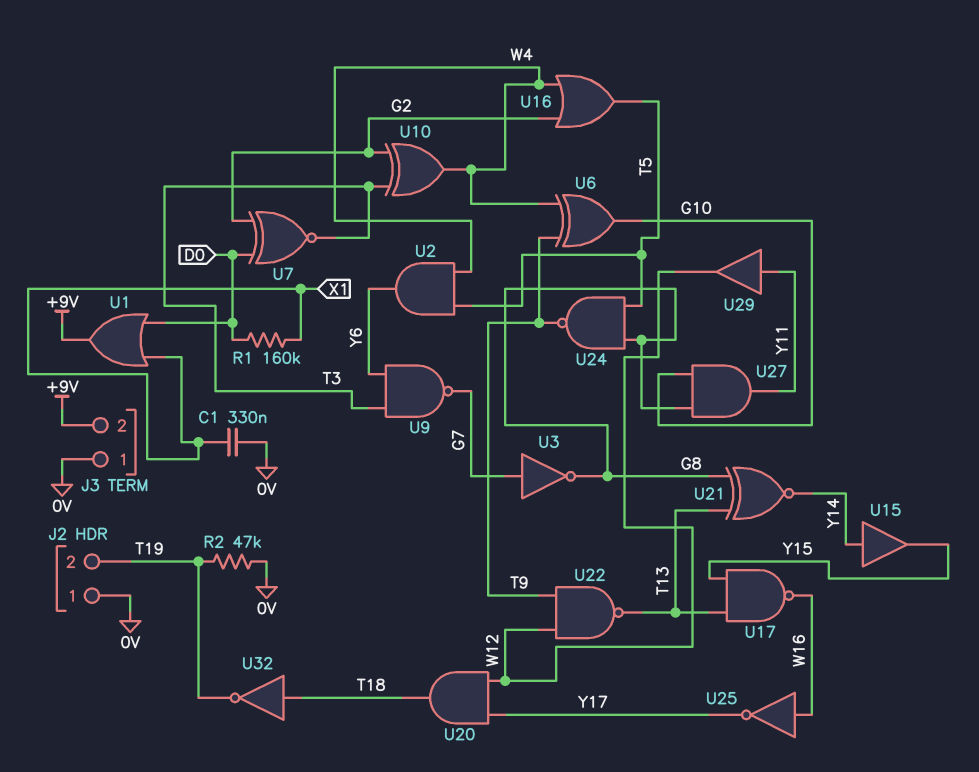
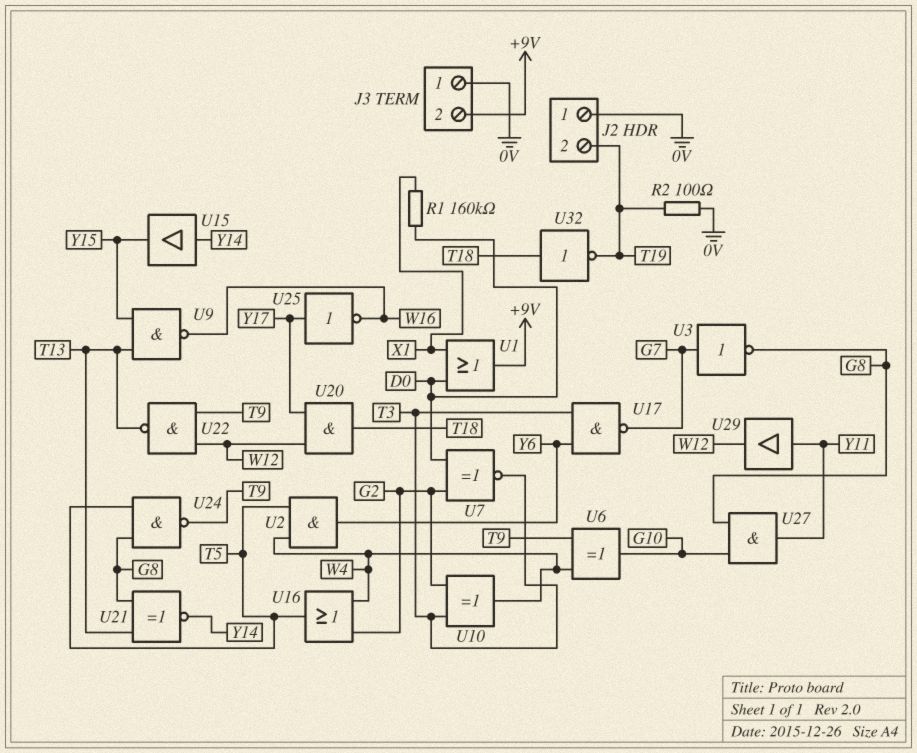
C1: 330nF (0V, X1) -> none
R2: 47k (0V, T19) -> 100 (0V, T19)
U9: NAND (in T3, in Y6, out G7) -> NAND (in T13, in Y15, out W16)
U17: NAND (in T13, in Y15, out W16) -> NAND (in T3, in Y6, out G7)
U25: NOT (in W16, out Y17) -> NOT (in Y17, out W16)

